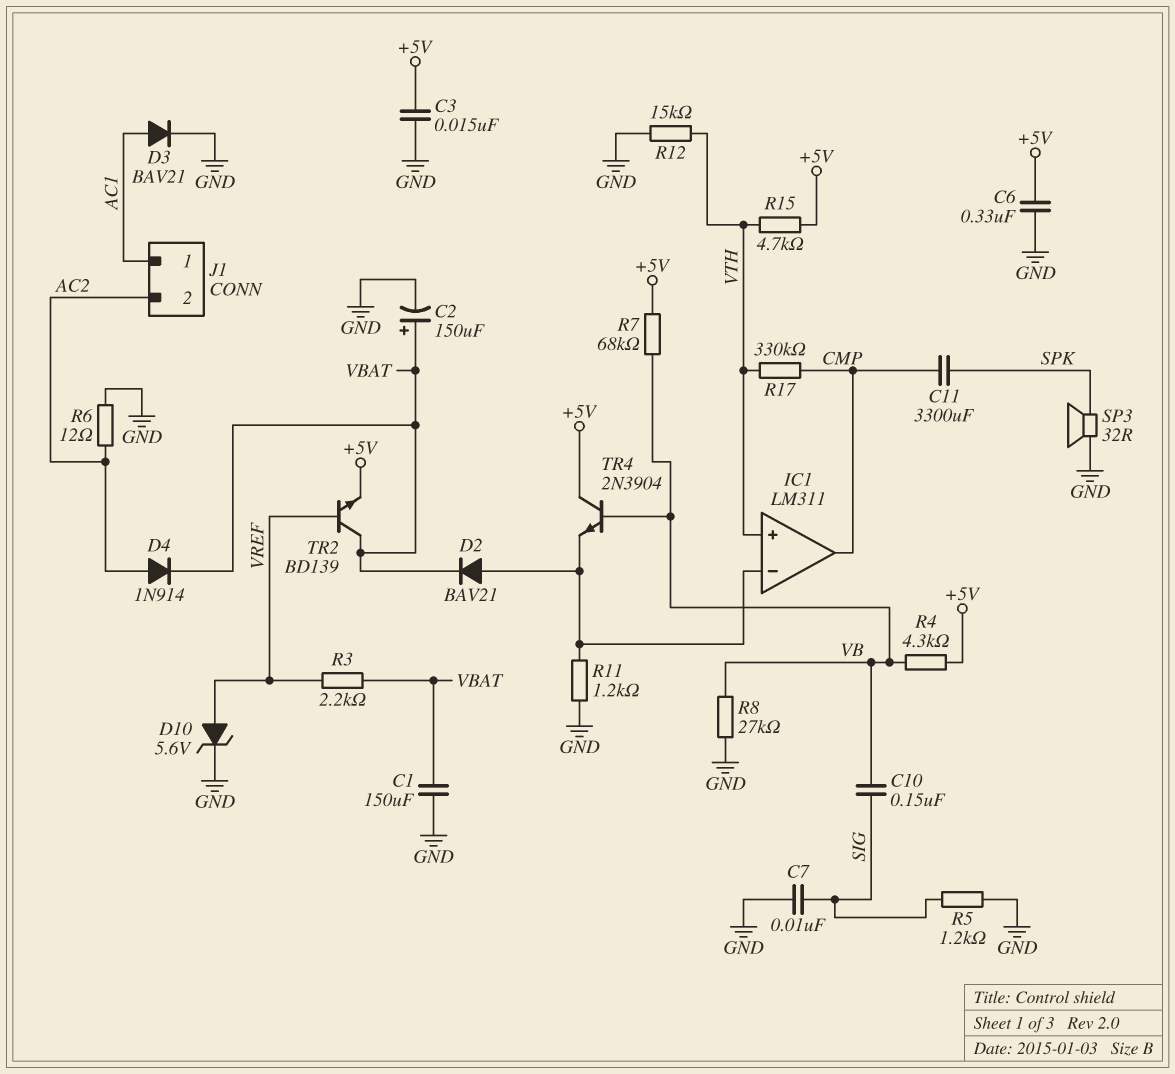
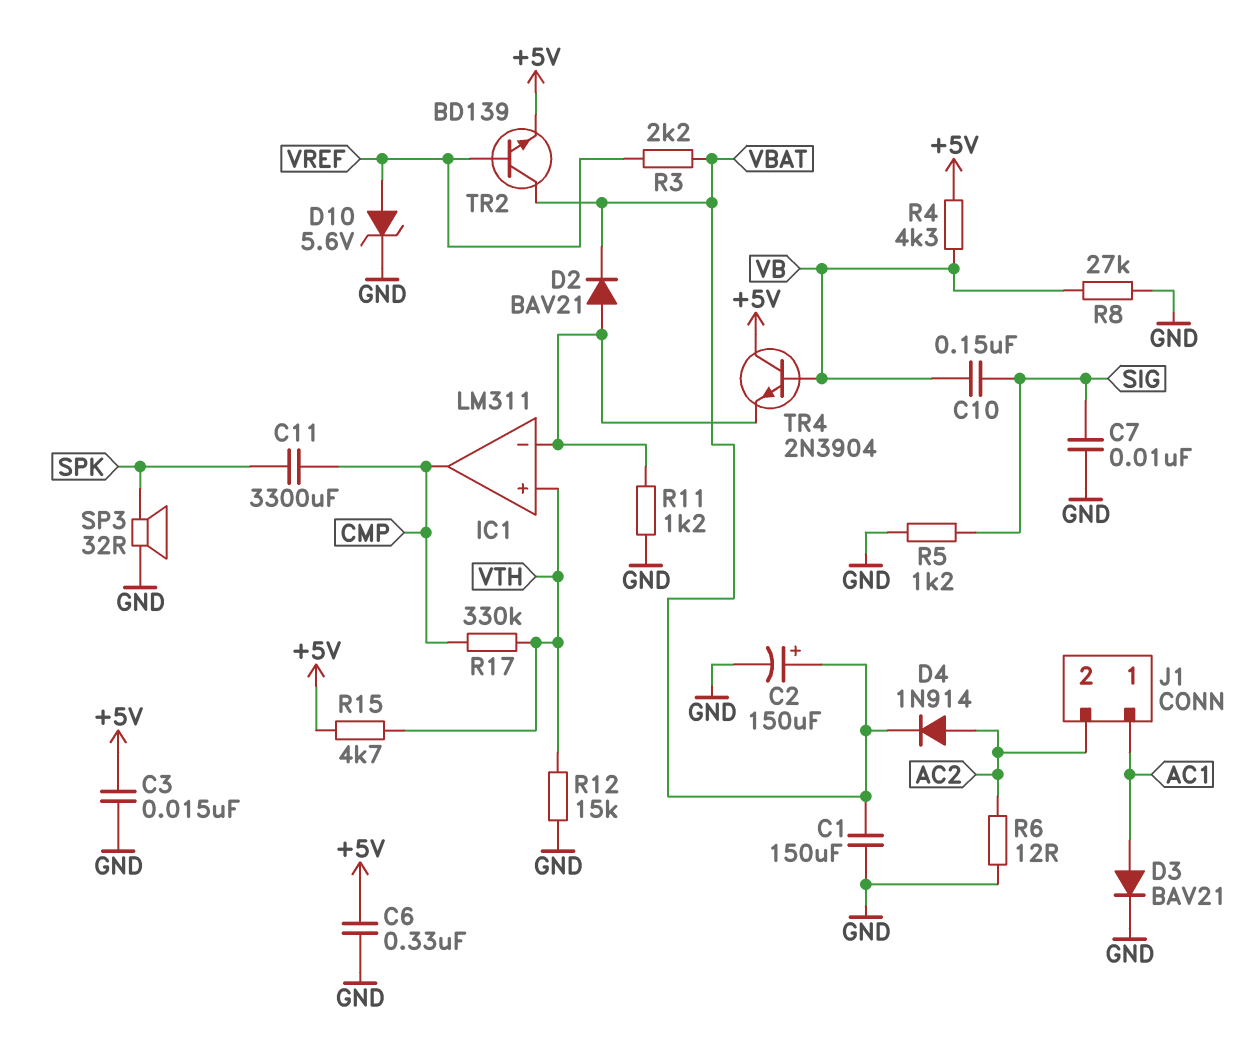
R7: 68k (+5V, VB) -> none

